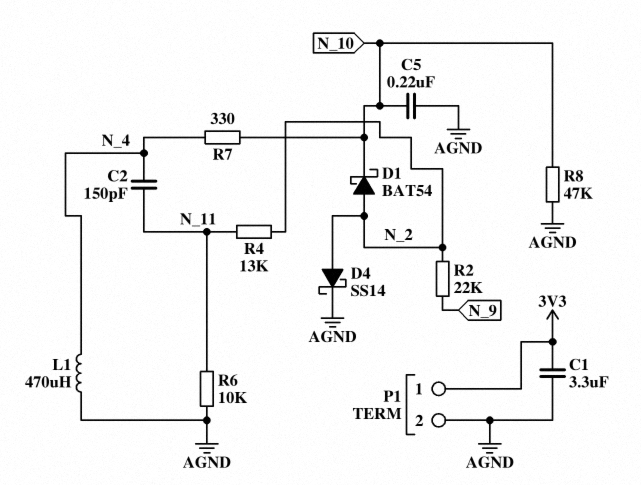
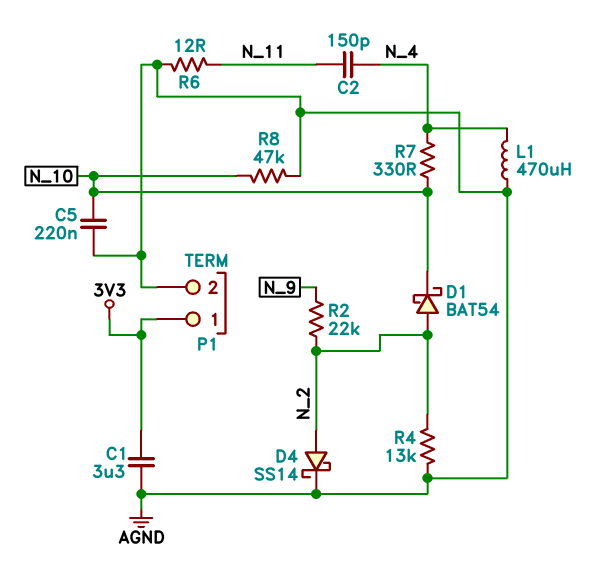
R4: 13k (N_2, N_11) -> 13k (AGND, N_2)
R6: 10k (AGND, N_11) -> 12 (AGND, N_11)

